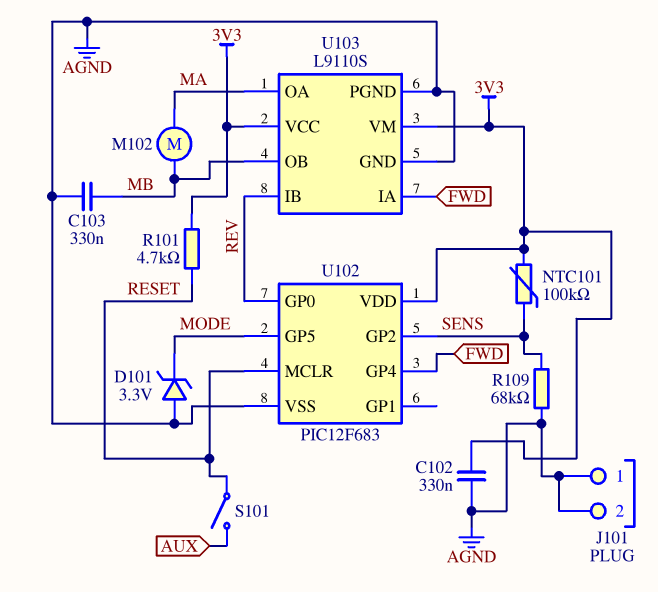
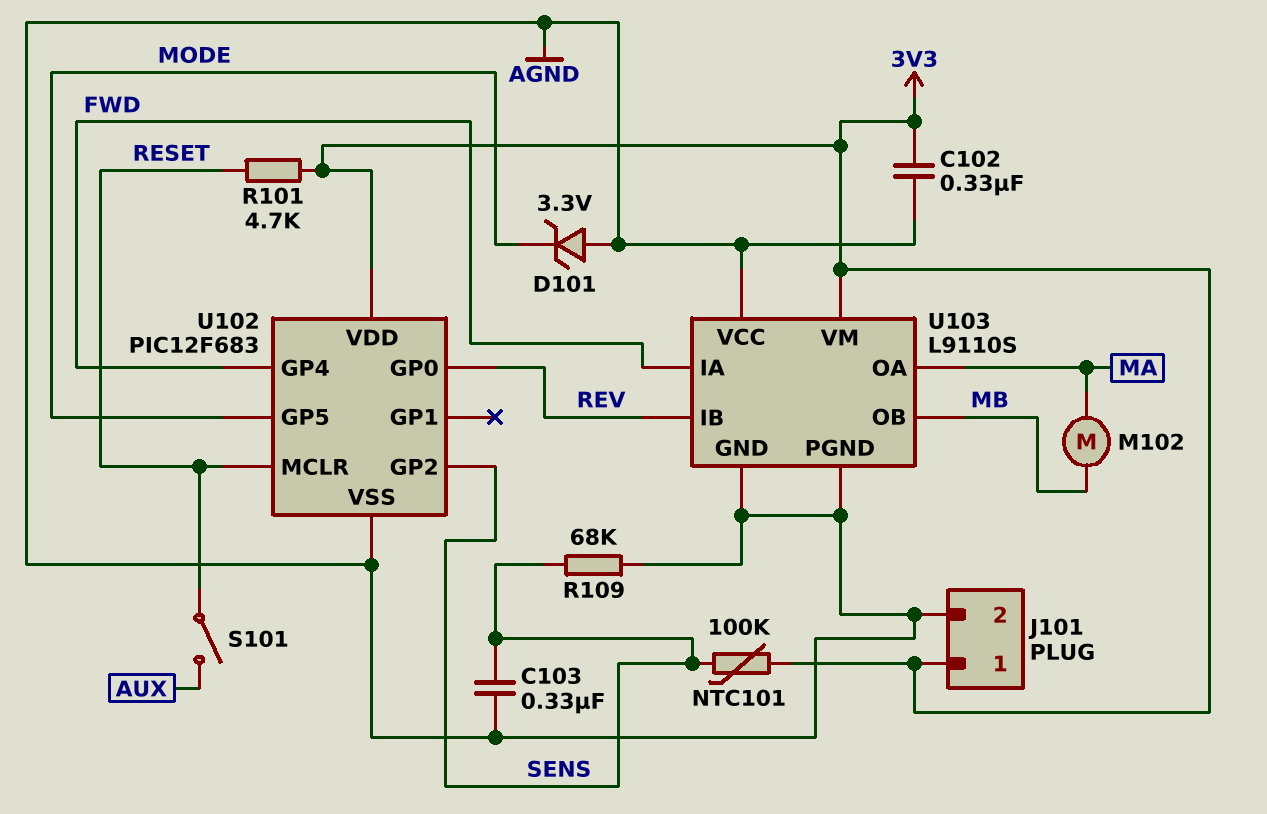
C103: 330nF (AGND, MB) -> 330nF (AGND, SENS)
J101 pin 1: AGND -> 3V3
U103 pin VCC: 3V3 -> AGND

